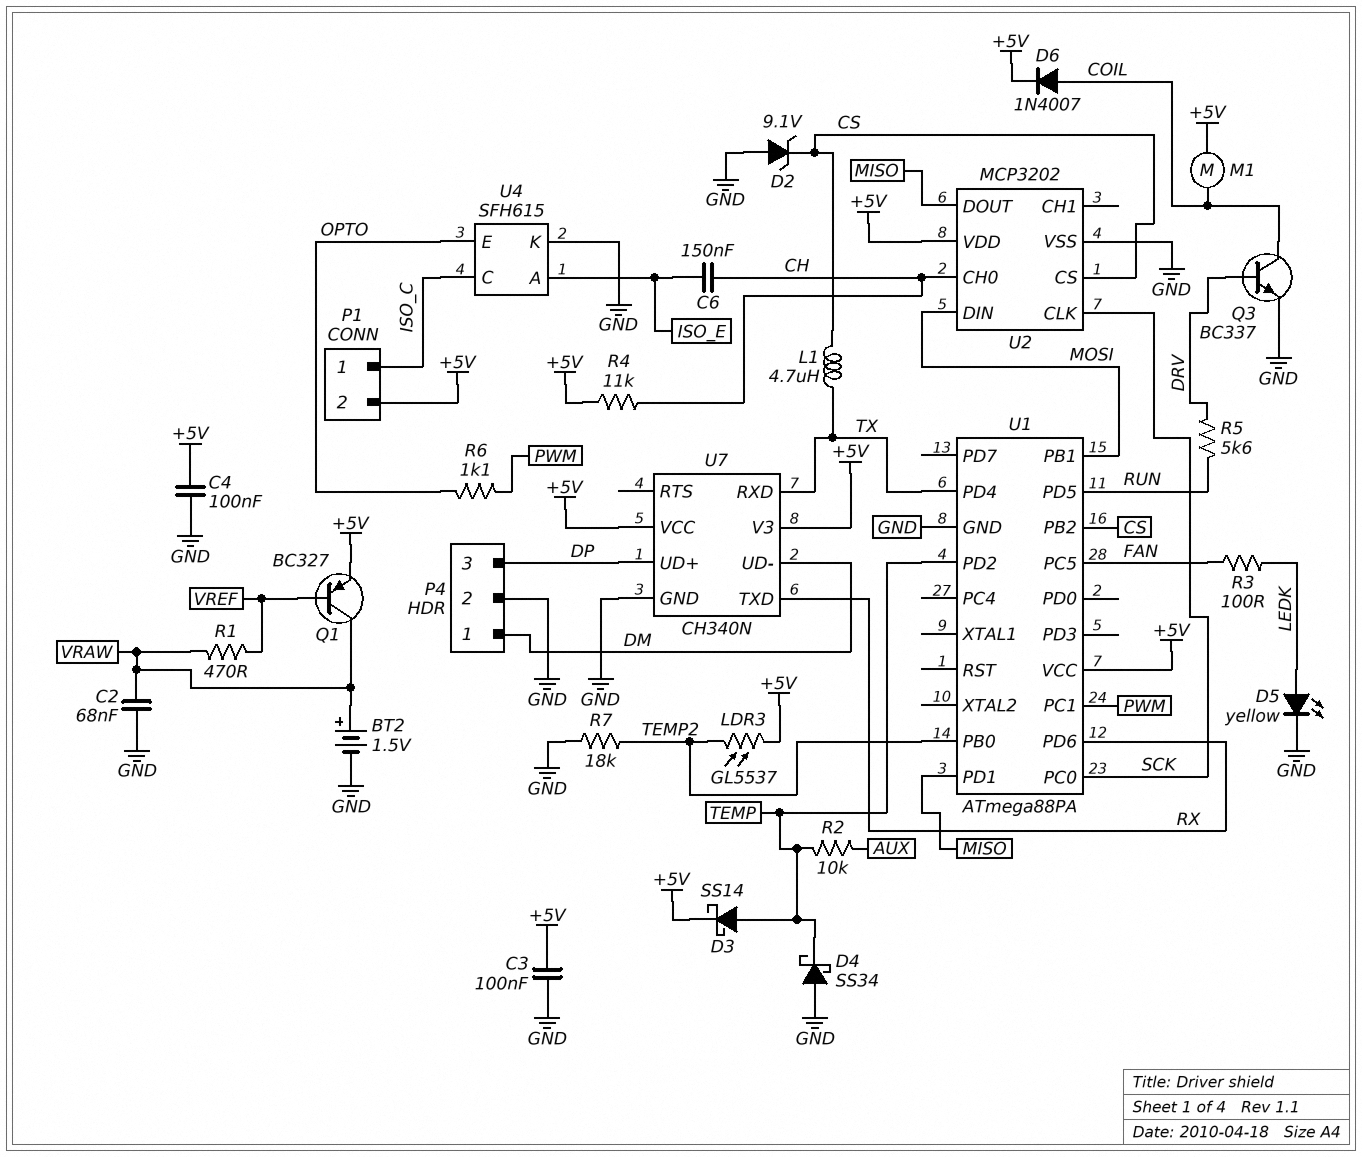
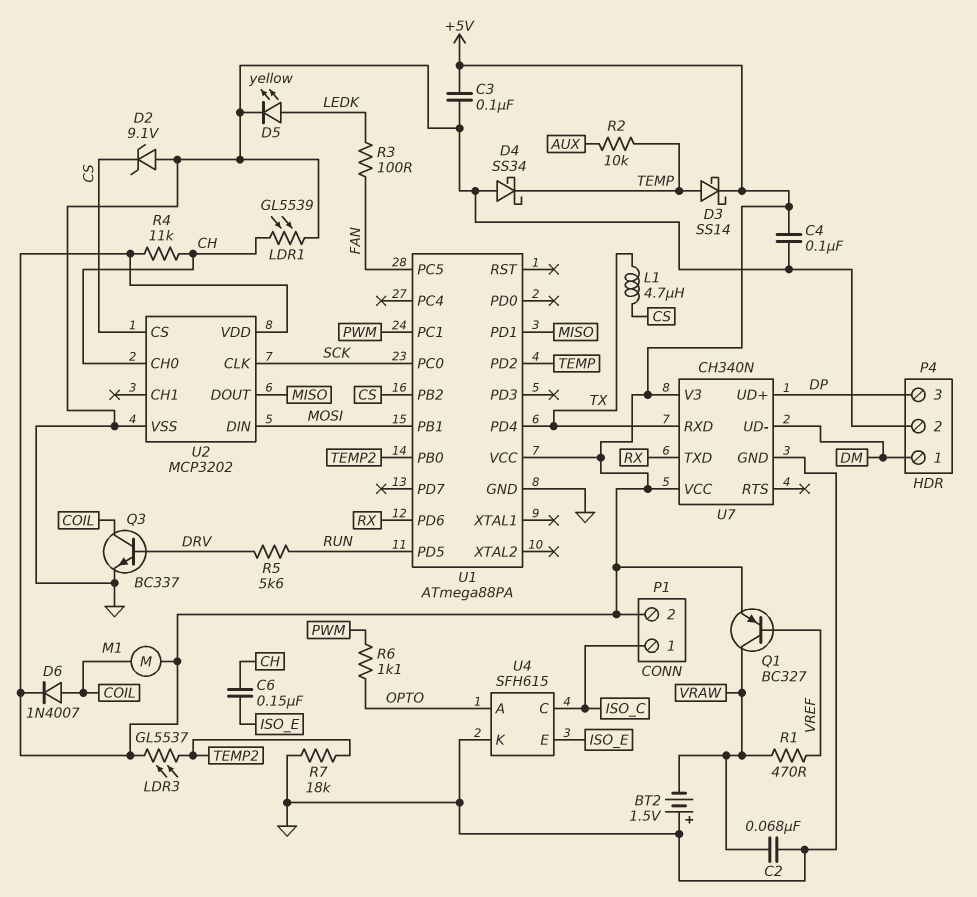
BT2: 1.5V (plus VRAW, minus GND) -> 1.5V (plus GND, minus VRAW)
LDR1: none -> GL5539 (CH, GND)
U4 pin A: ISO_E -> OPTO
U4 pin E: OPTO -> ISO_E

